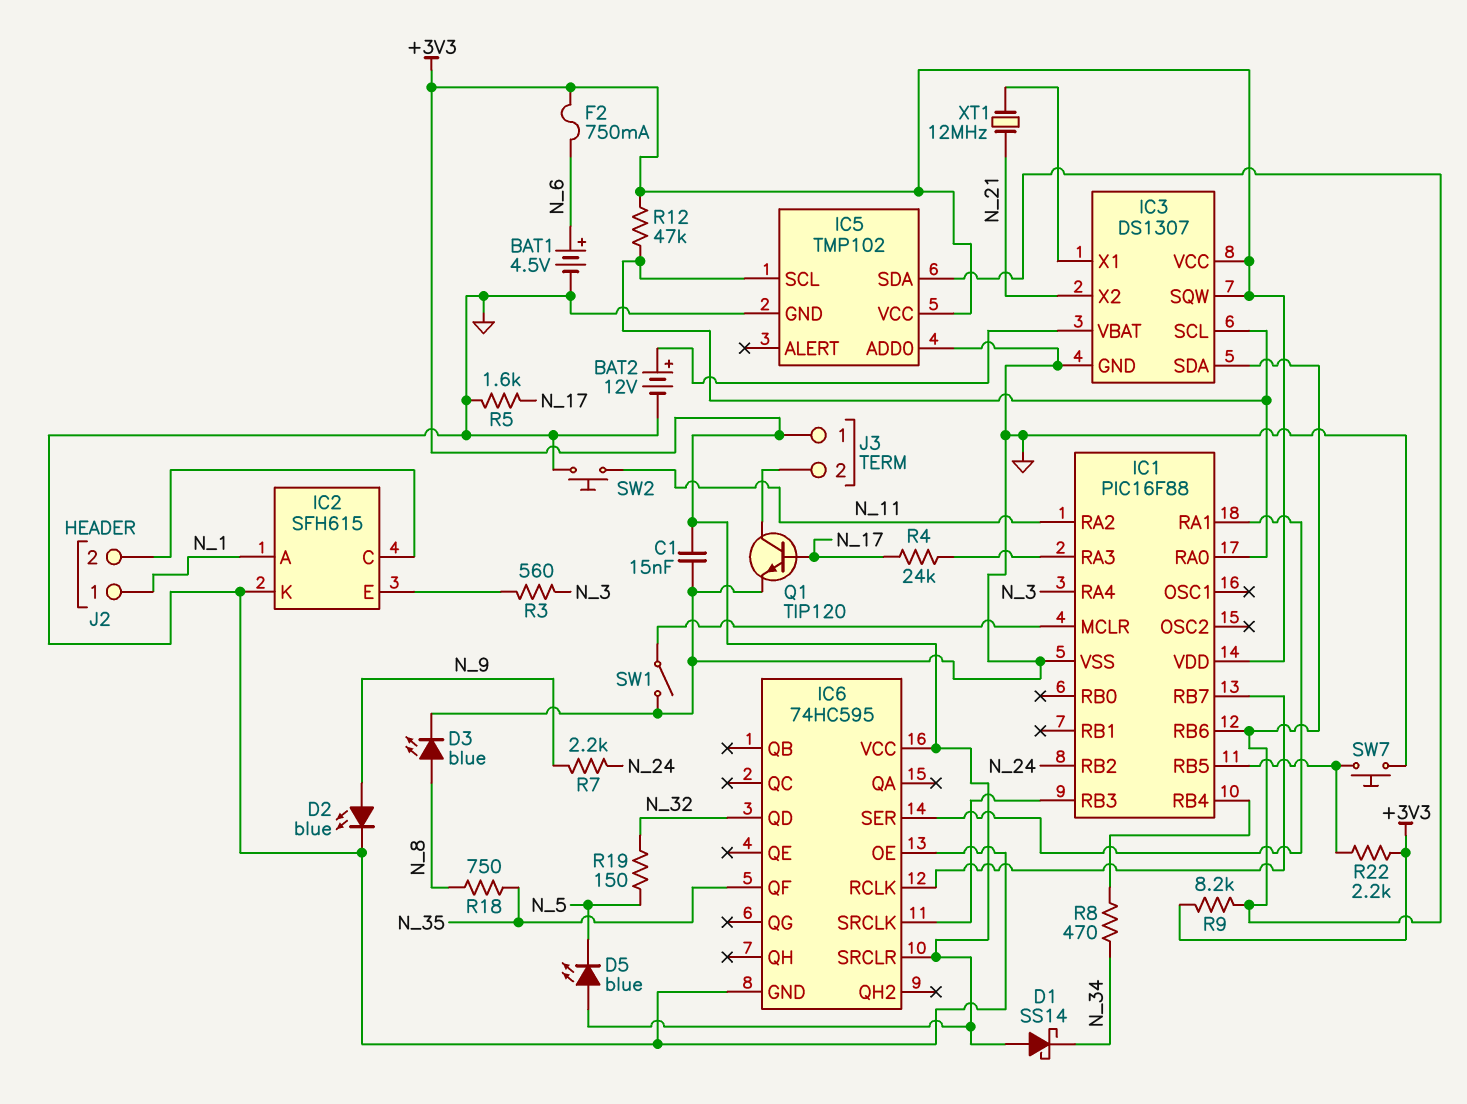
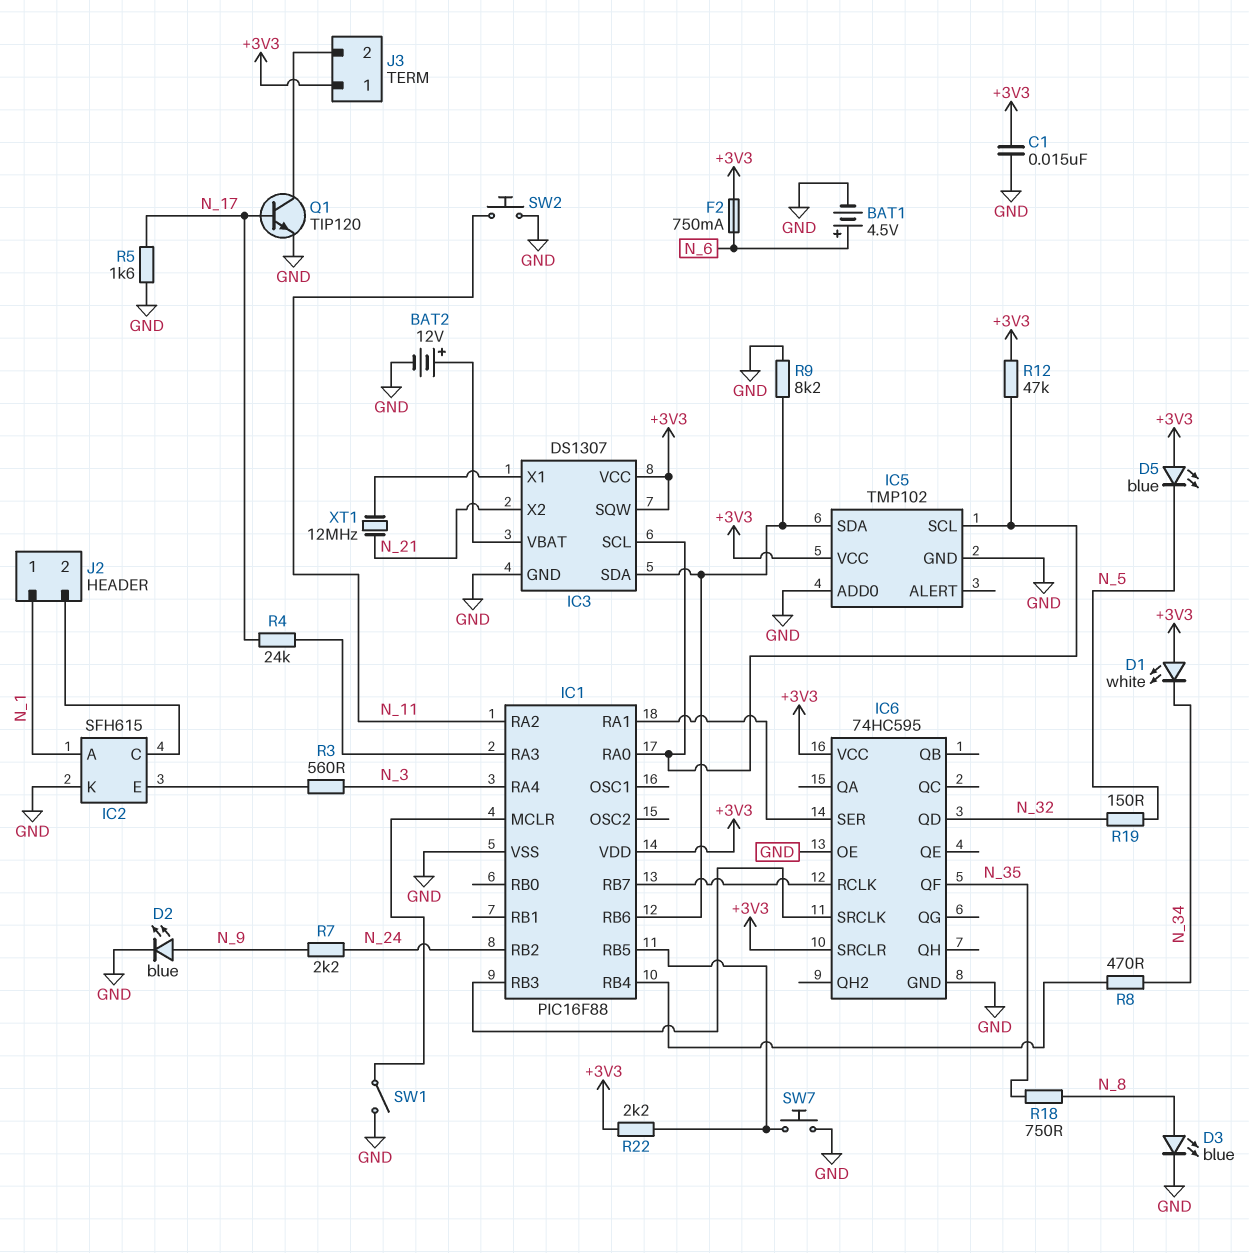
D1: schottky SS14 (A +3V3, K N_34) -> LED white (A +3V3, K N_34)
R9: 8.2k (+3V3, IC1/RB6) -> 8.2k (GND, IC1/RB6)

